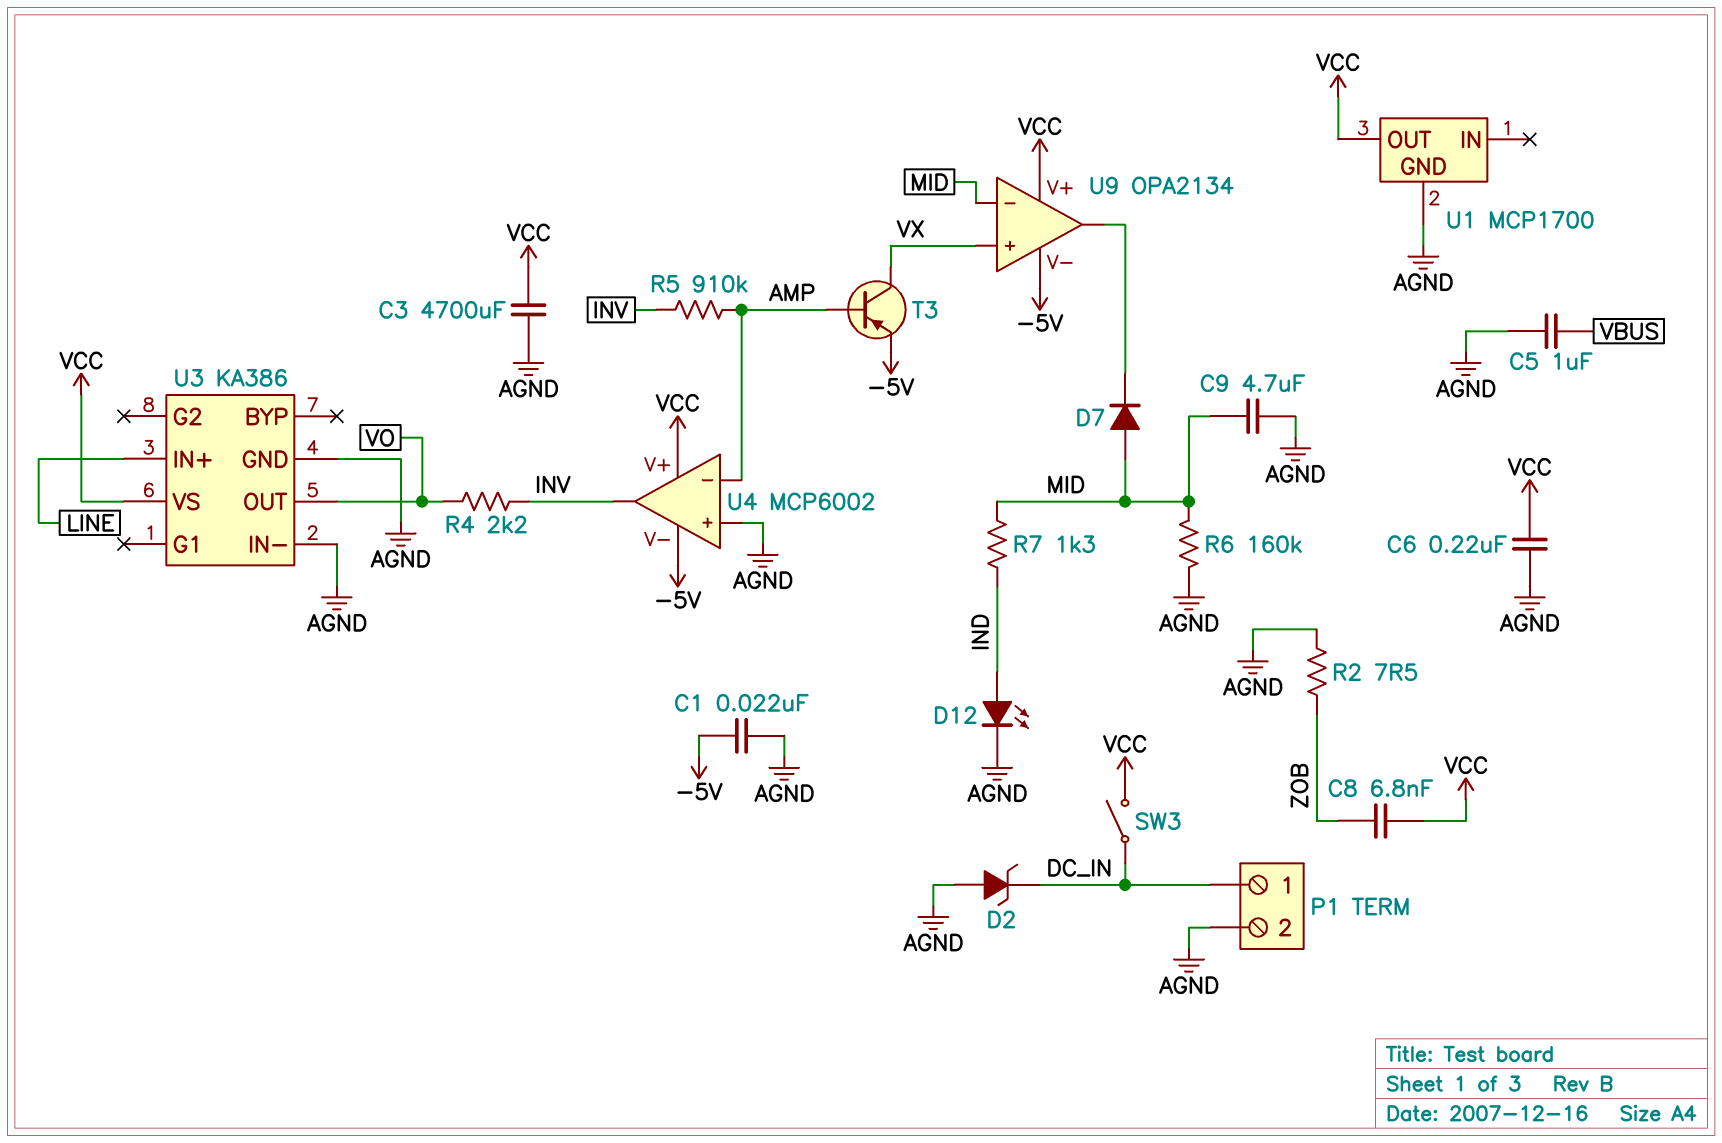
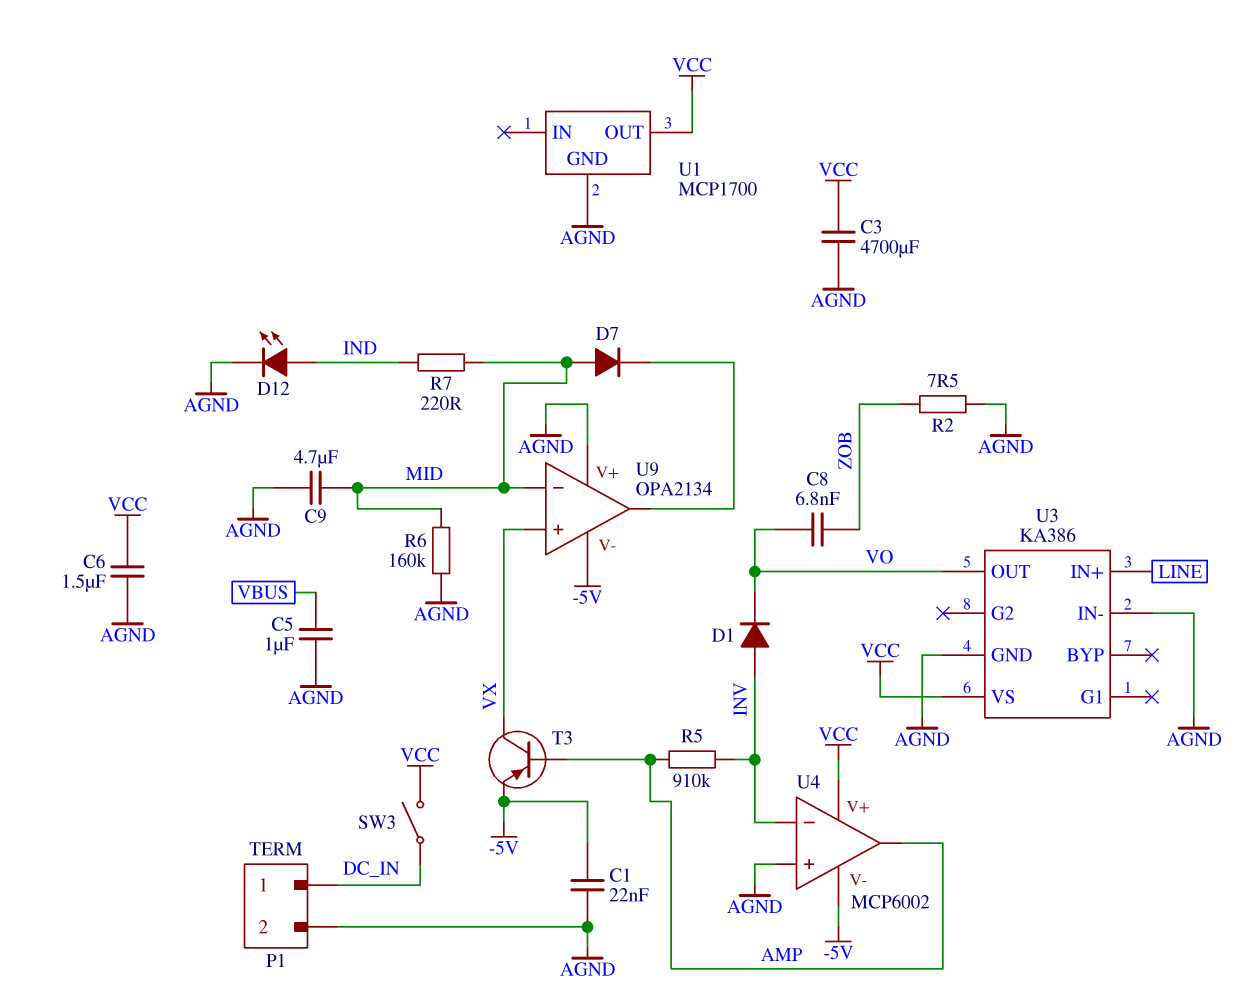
C6: 220nF (AGND, VCC) -> 1.5uF (AGND, VCC)
C8: 6.8nF (VCC, ZOB) -> 6.8nF (VO, ZOB)
D1: none -> diode (A INV, K VO)
D2: zener (A AGND, K DC_IN) -> none
R4: 2.2k (INV, VO) -> none
R7: 1.3k (IND, MID) -> 220 (IND, MID)
U4 pin in-: AMP -> INV
U4 pin out: INV -> AMP
U9 pin V+: VCC -> AGND

